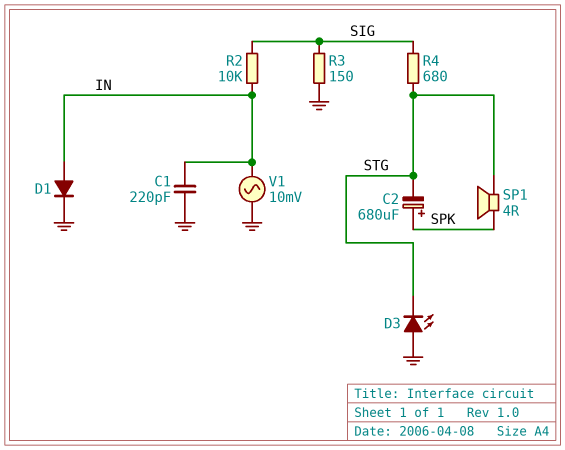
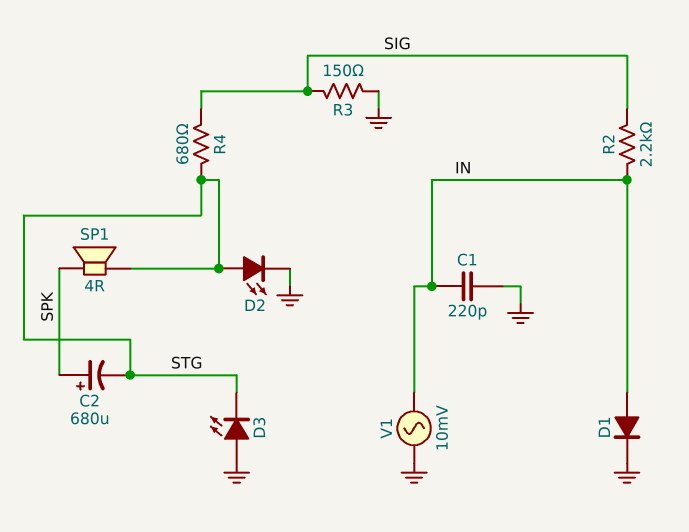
D2: none -> LED (A STG, K GND)
R2: 10k (IN, SIG) -> 2.2k (IN, SIG)

